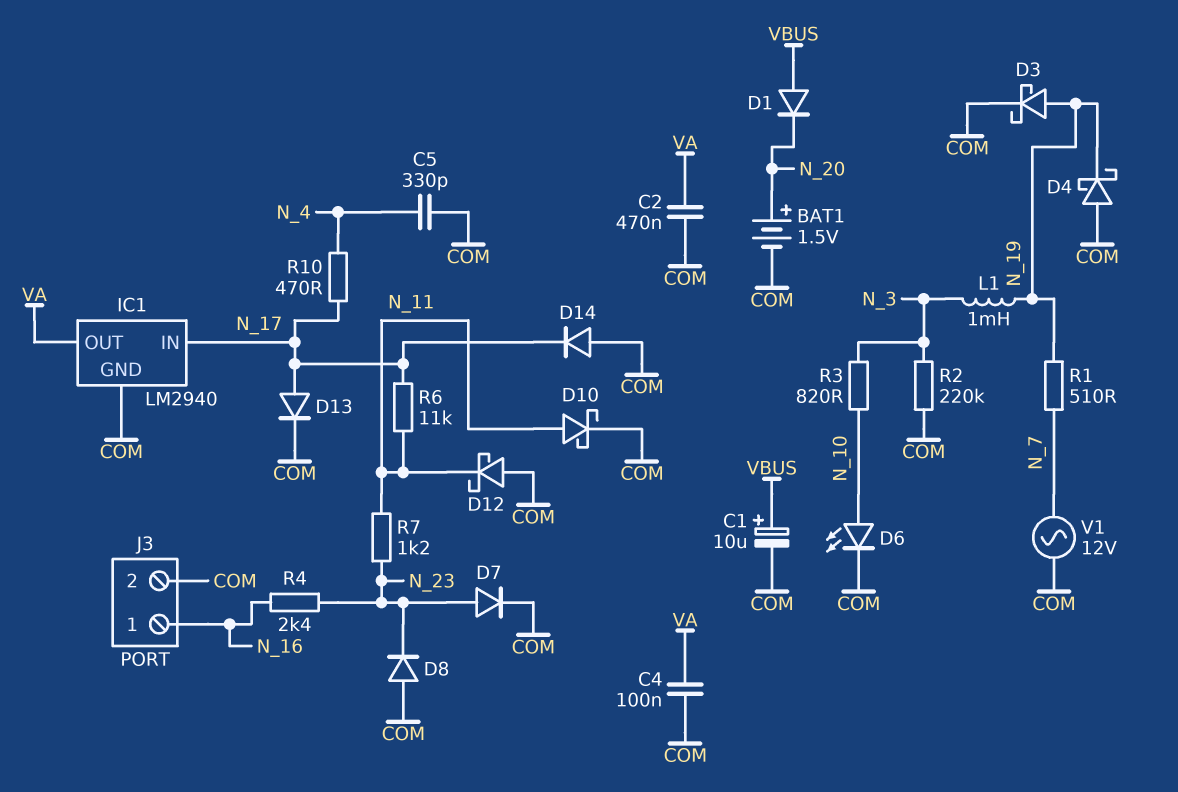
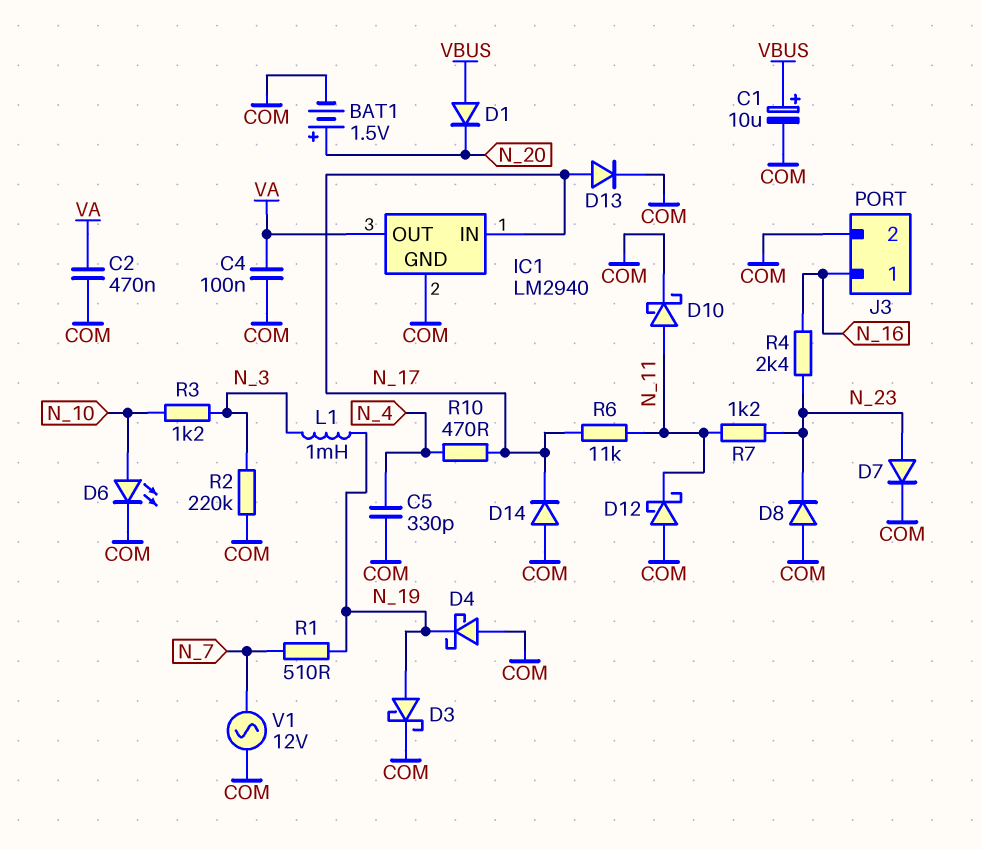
R3: 820 (N_3, N_10) -> 1.2k (N_3, N_10)

